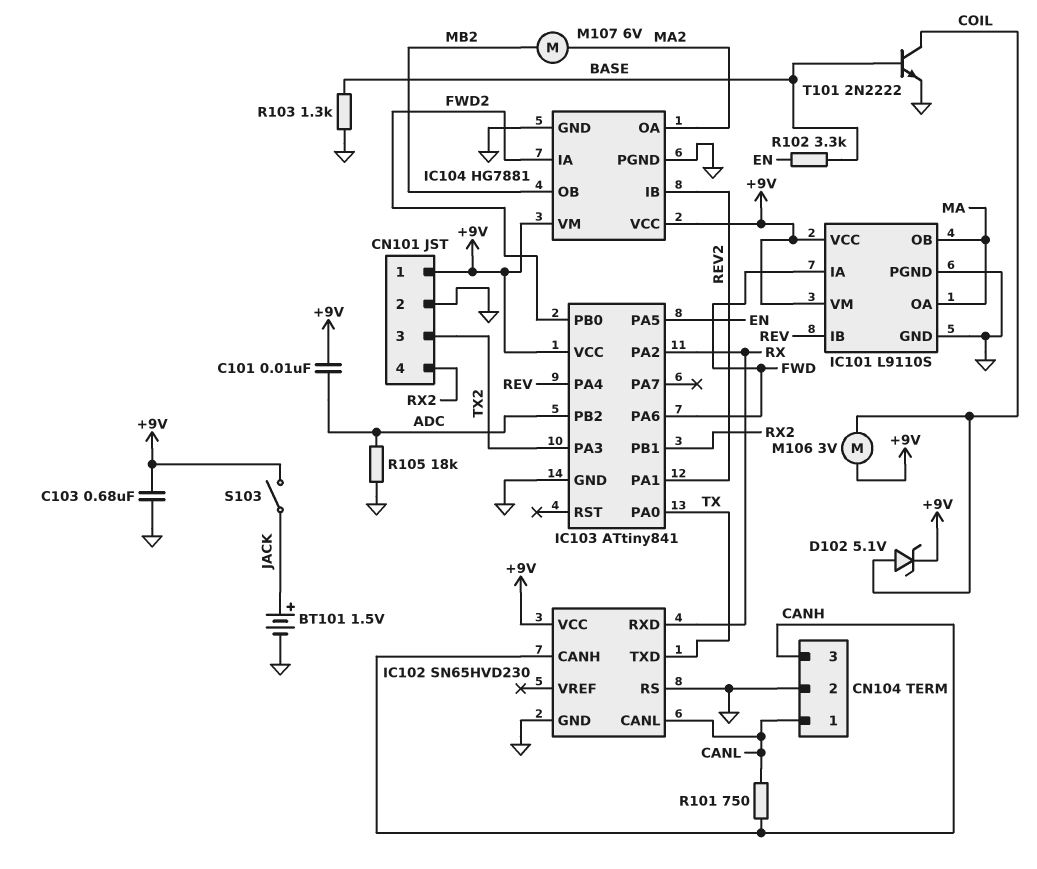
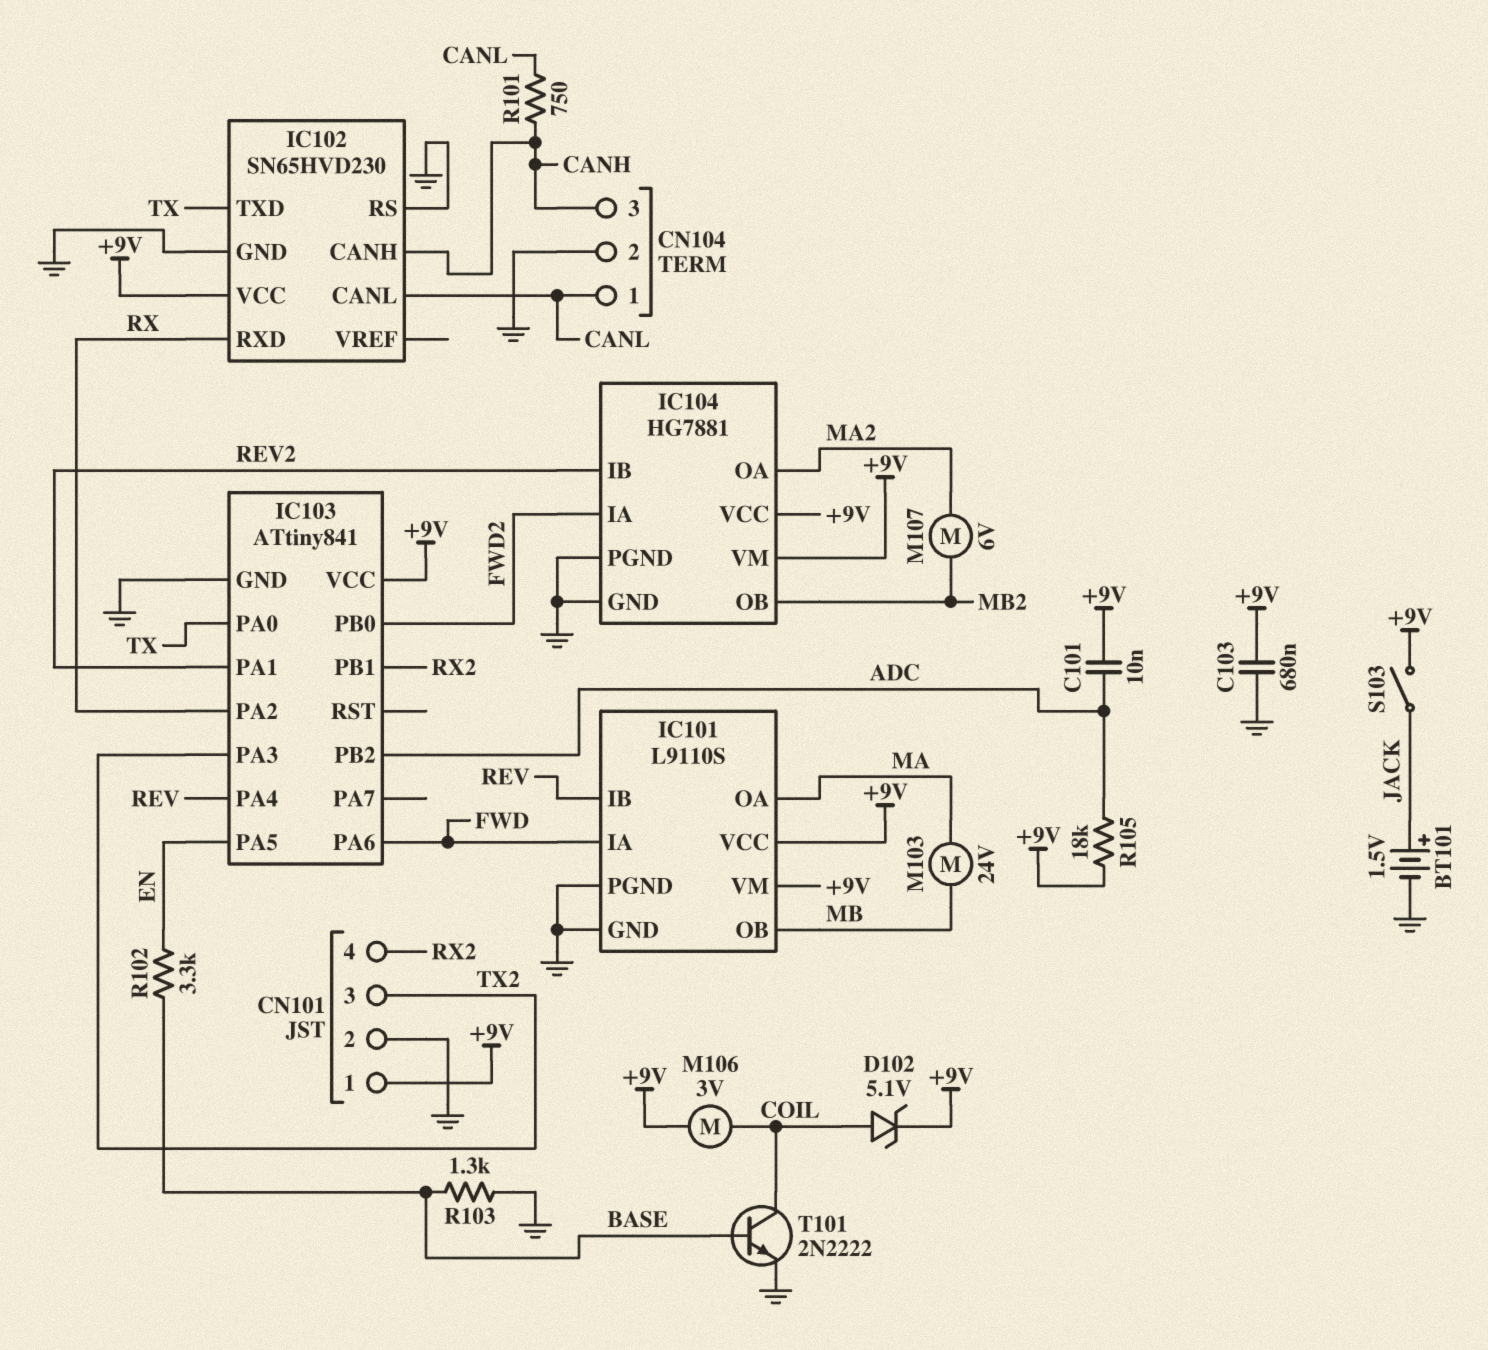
IC101 pin OB: MA -> MB
M103: none -> motor 24V (MA, MB)
R105: 18k (ADC, GND) -> 18k (+9V, ADC)

